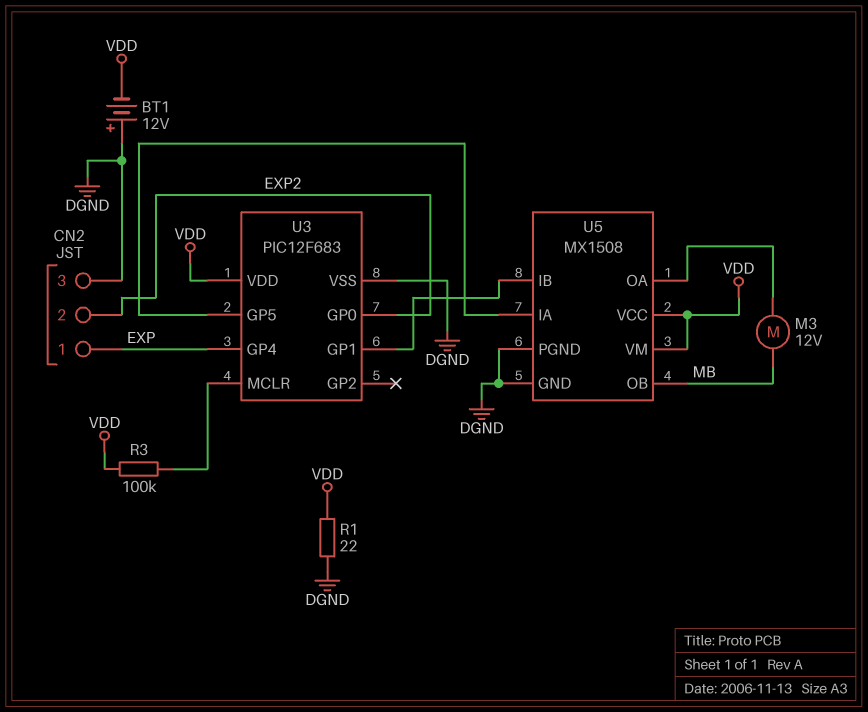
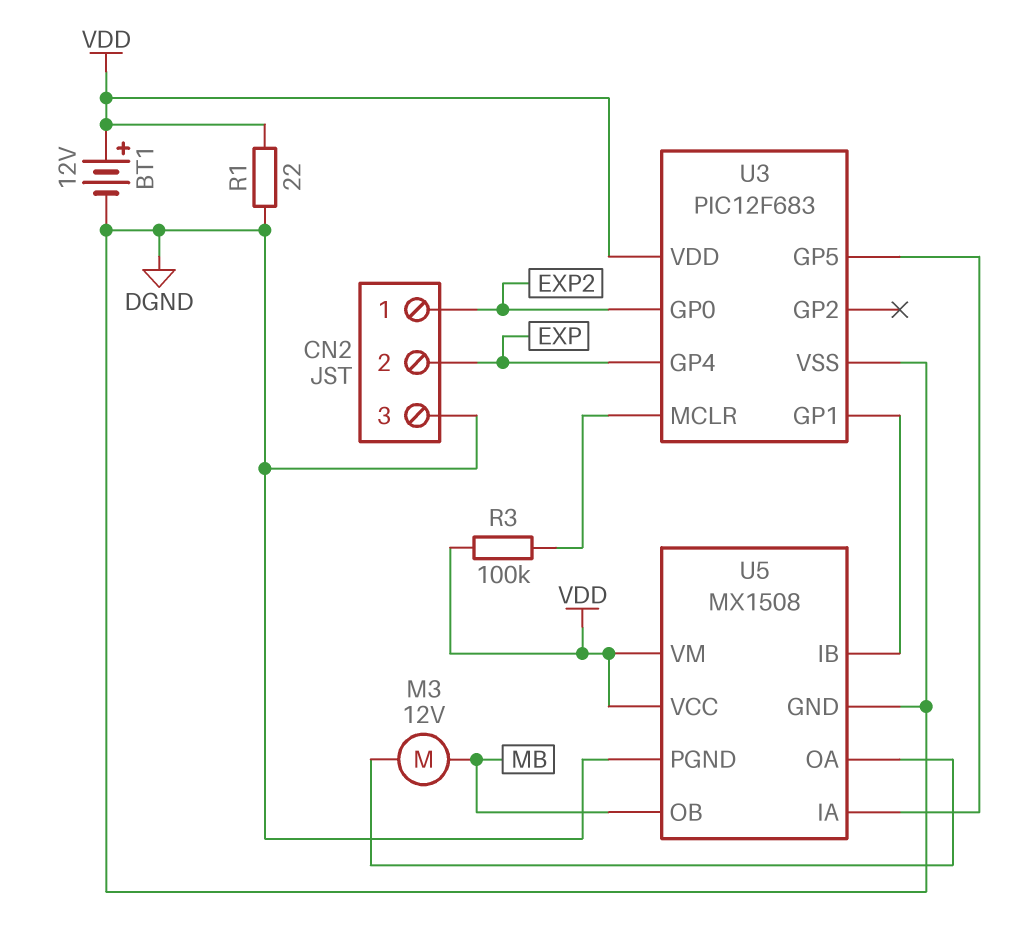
BT1: 12V (plus DGND, minus VDD) -> 12V (plus VDD, minus DGND)
CN2 pin 1: EXP -> EXP2
CN2 pin 2: EXP2 -> EXP

